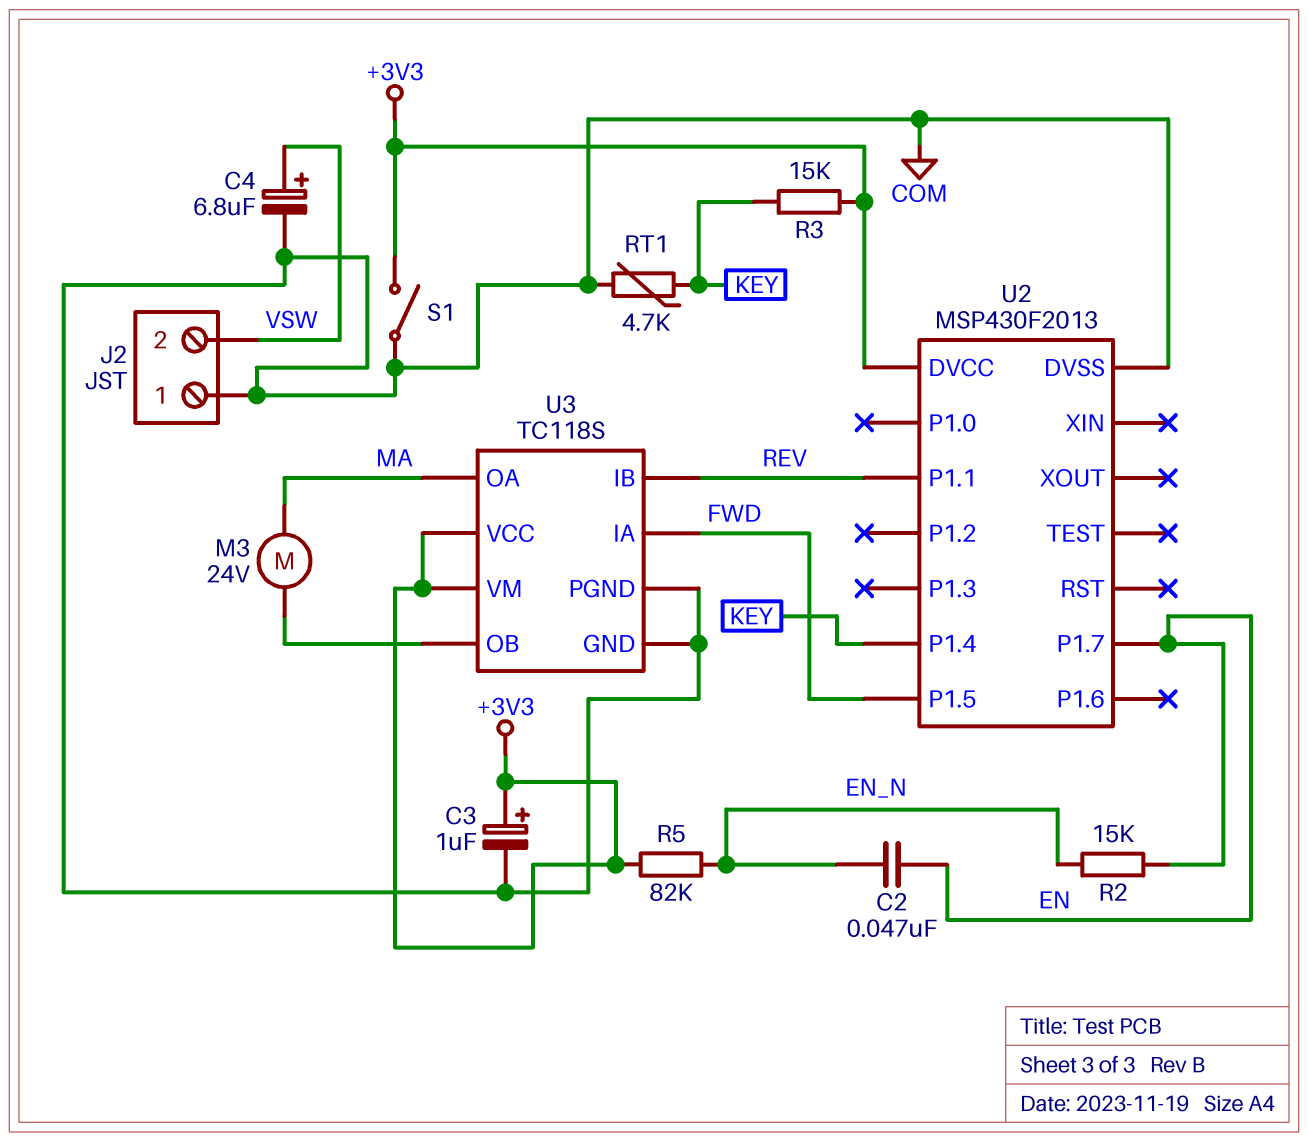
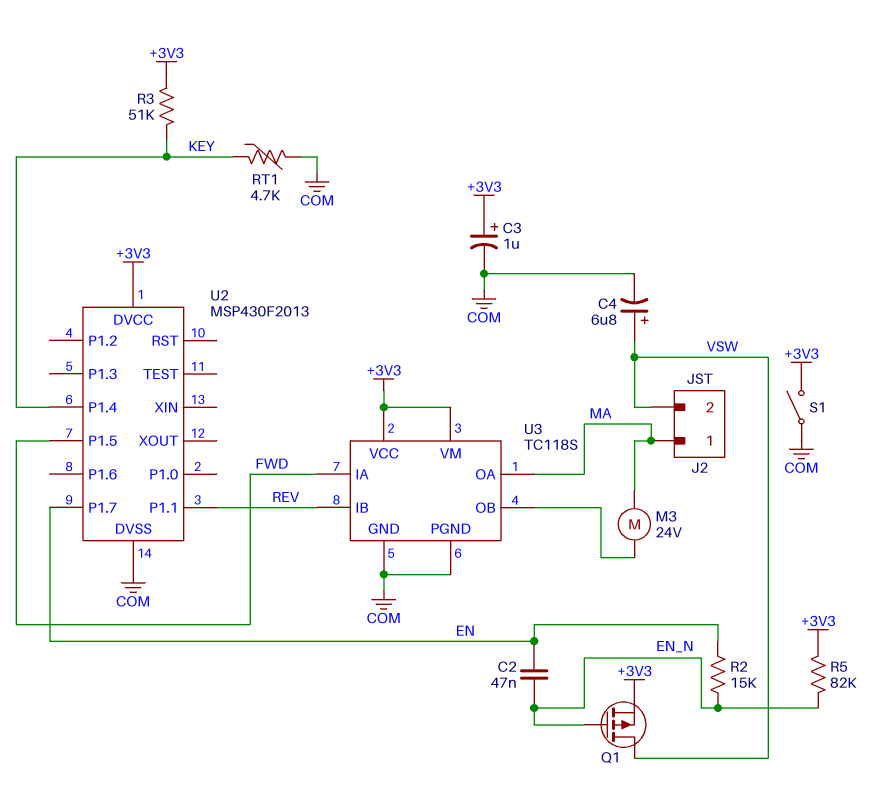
J2 pin 1: COM -> MA
Q1: none -> PMOS (G EN_N, D VSW, S +3V3)
R3: 15k (+3V3, KEY) -> 51k (+3V3, KEY)

